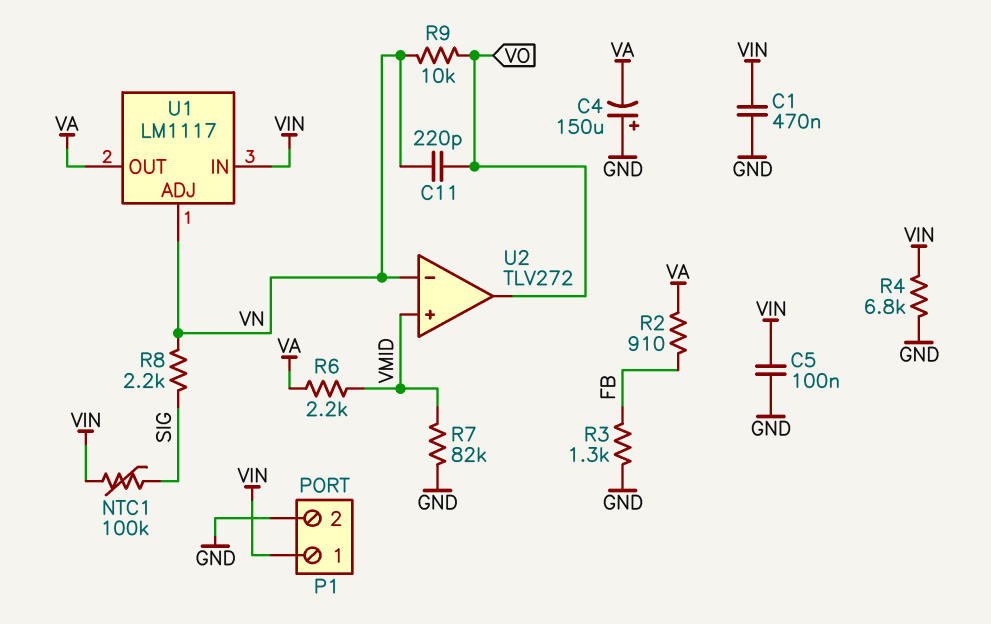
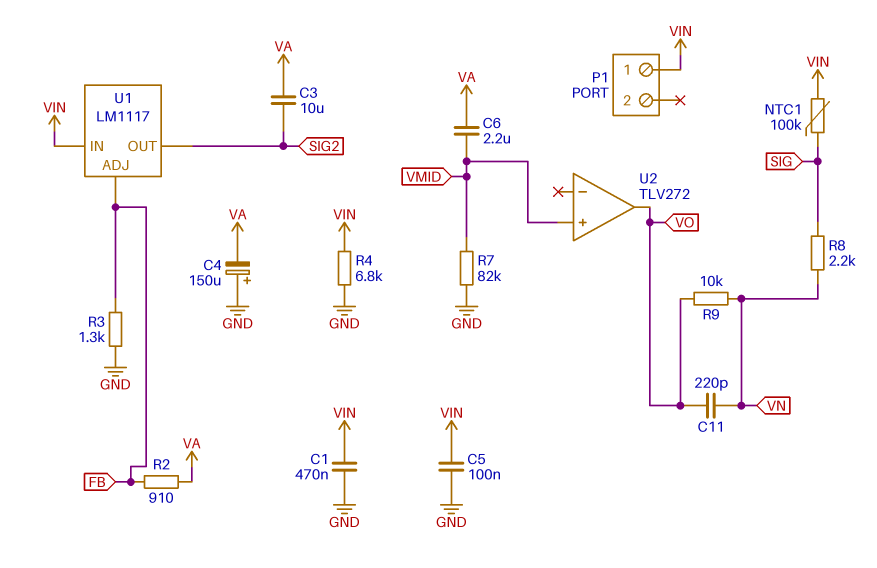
C3: none -> 10uF (SIG2, VA)
C6: none -> 2.2uF (VA, VMID)
P1 pin 2: GND -> none
R6: 2.2k (VA, VMID) -> none
U1 pin ADJ: VN -> FB
U1 pin OUT: VA -> SIG2
U2 pin in-: VN -> none

